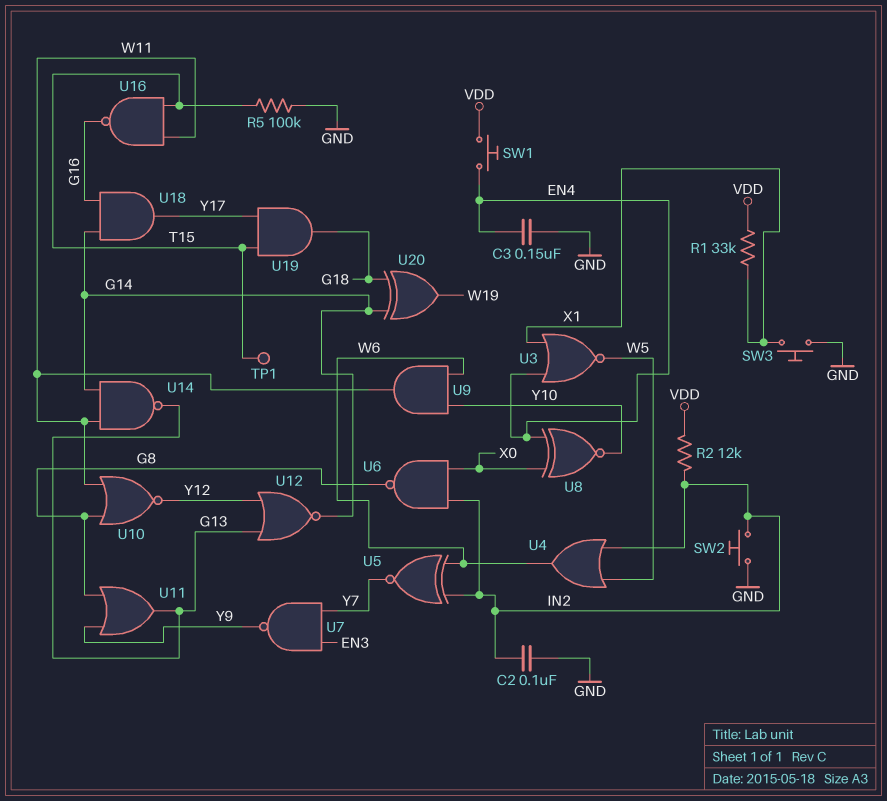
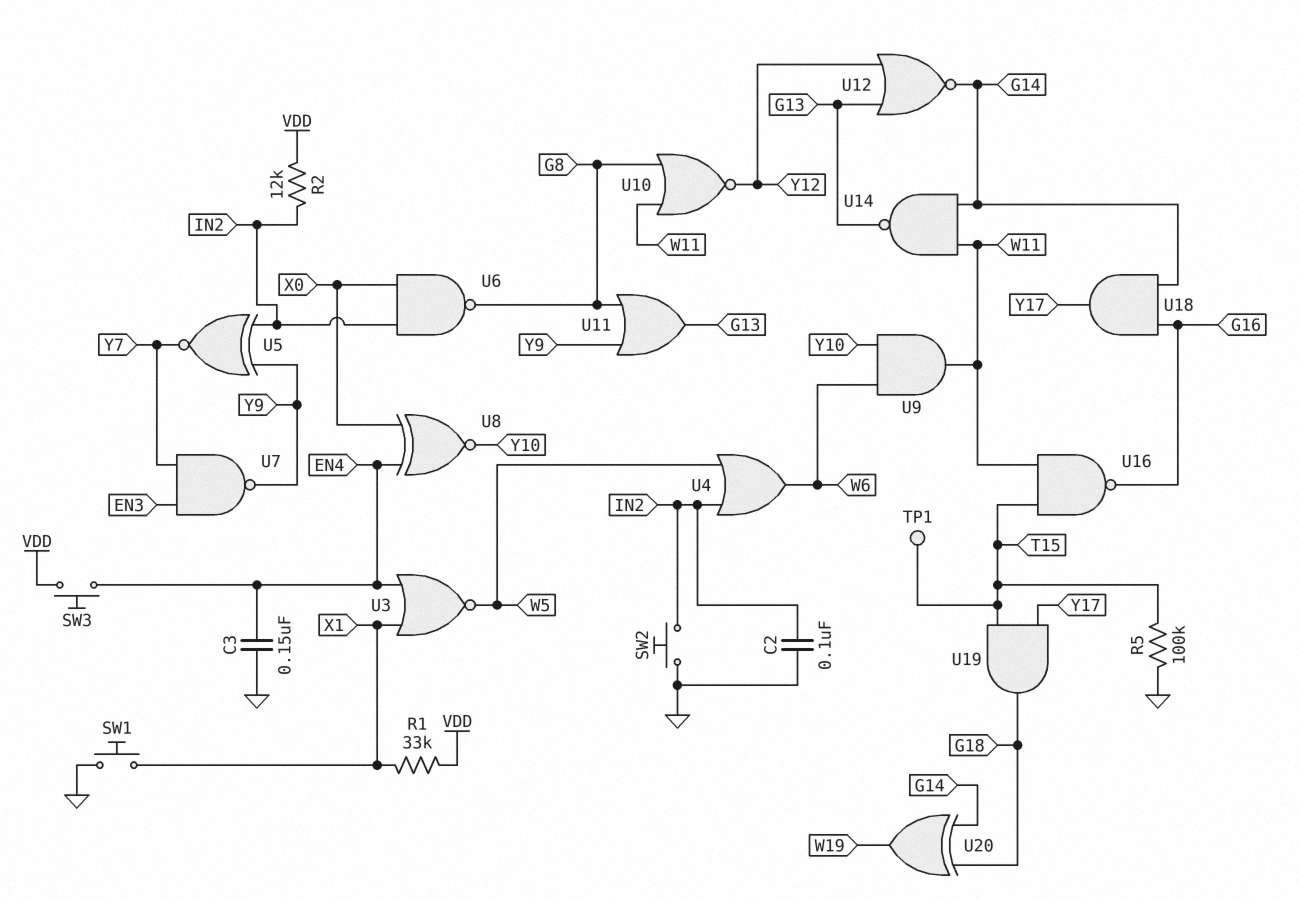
SW1: button (EN4, VDD) -> button (GND, X1)
SW3: button (GND, X1) -> button (EN4, VDD)
U5: XNOR (in IN2, in W6, out Y7) -> XNOR (in IN2, in Y9, out Y7)

